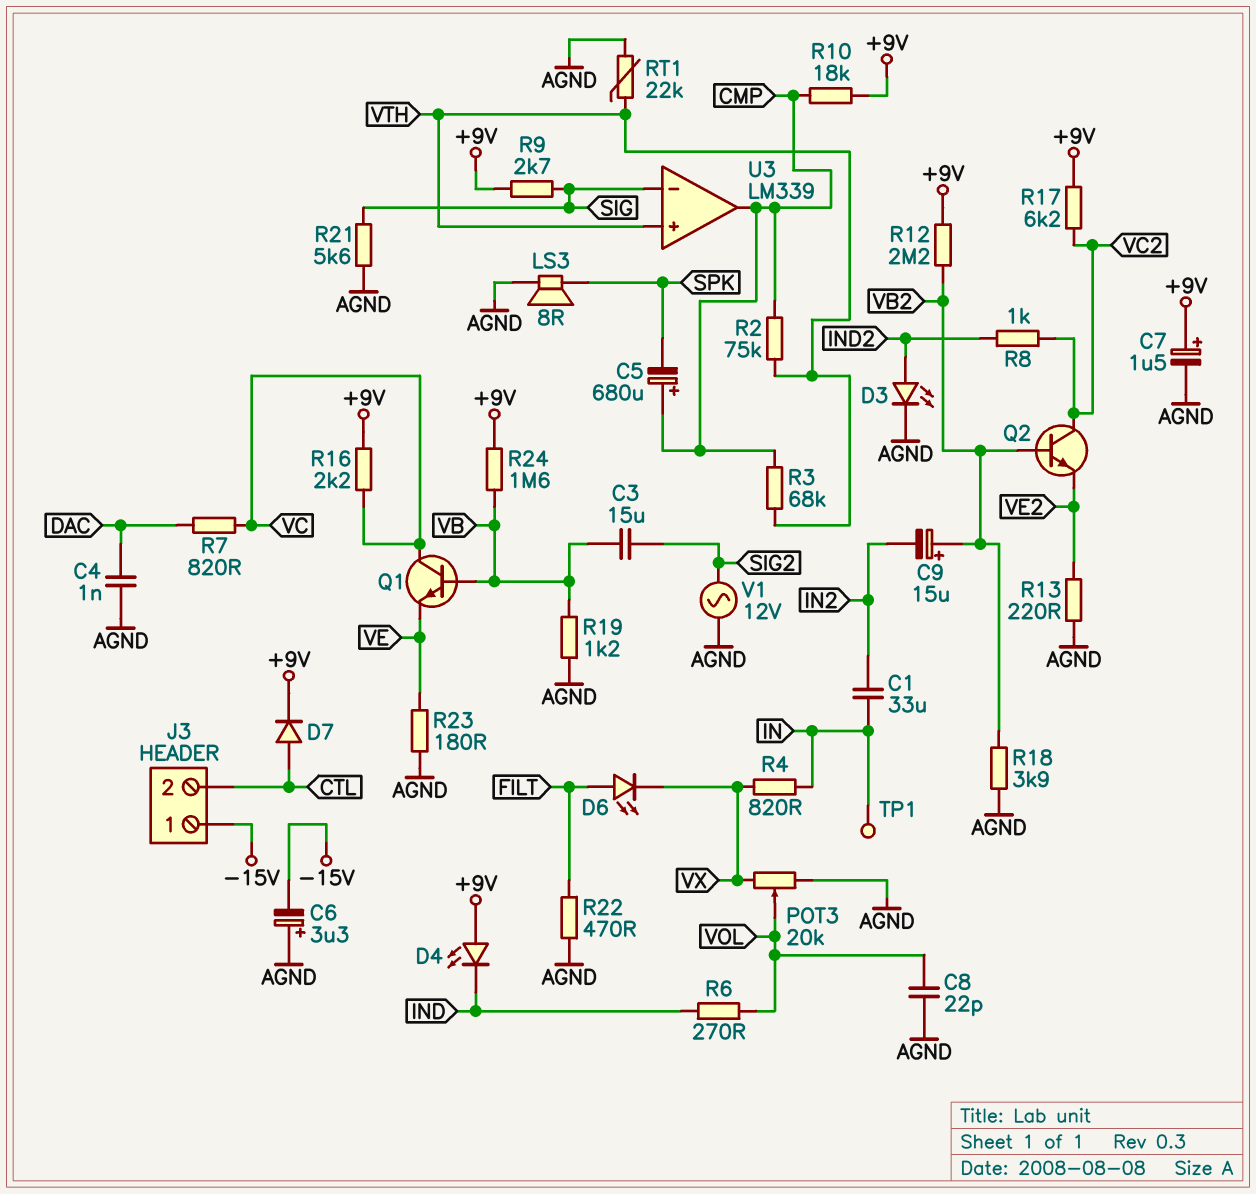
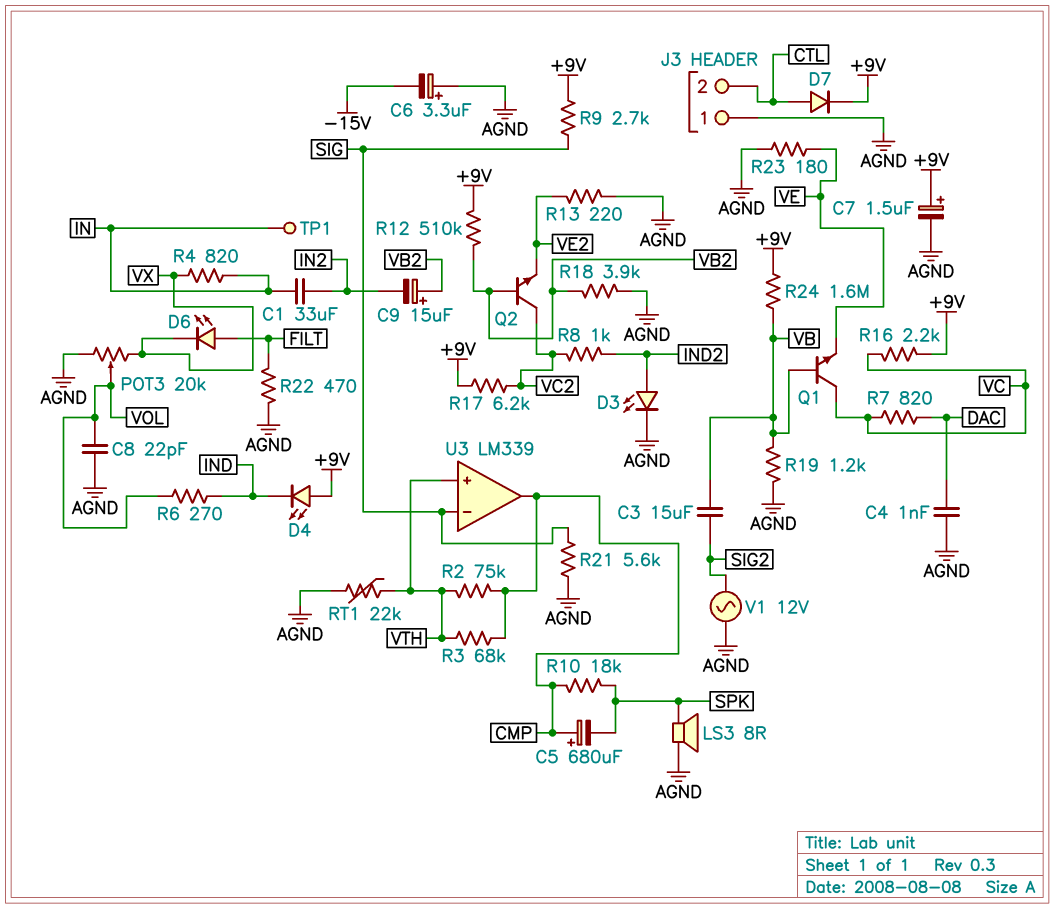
J3 pin 1: -15V -> AGND
R10: 18k (+9V, CMP) -> 18k (CMP, SPK)
R12: 2.2M (+9V, VB2) -> 510k (+9V, VB2)

